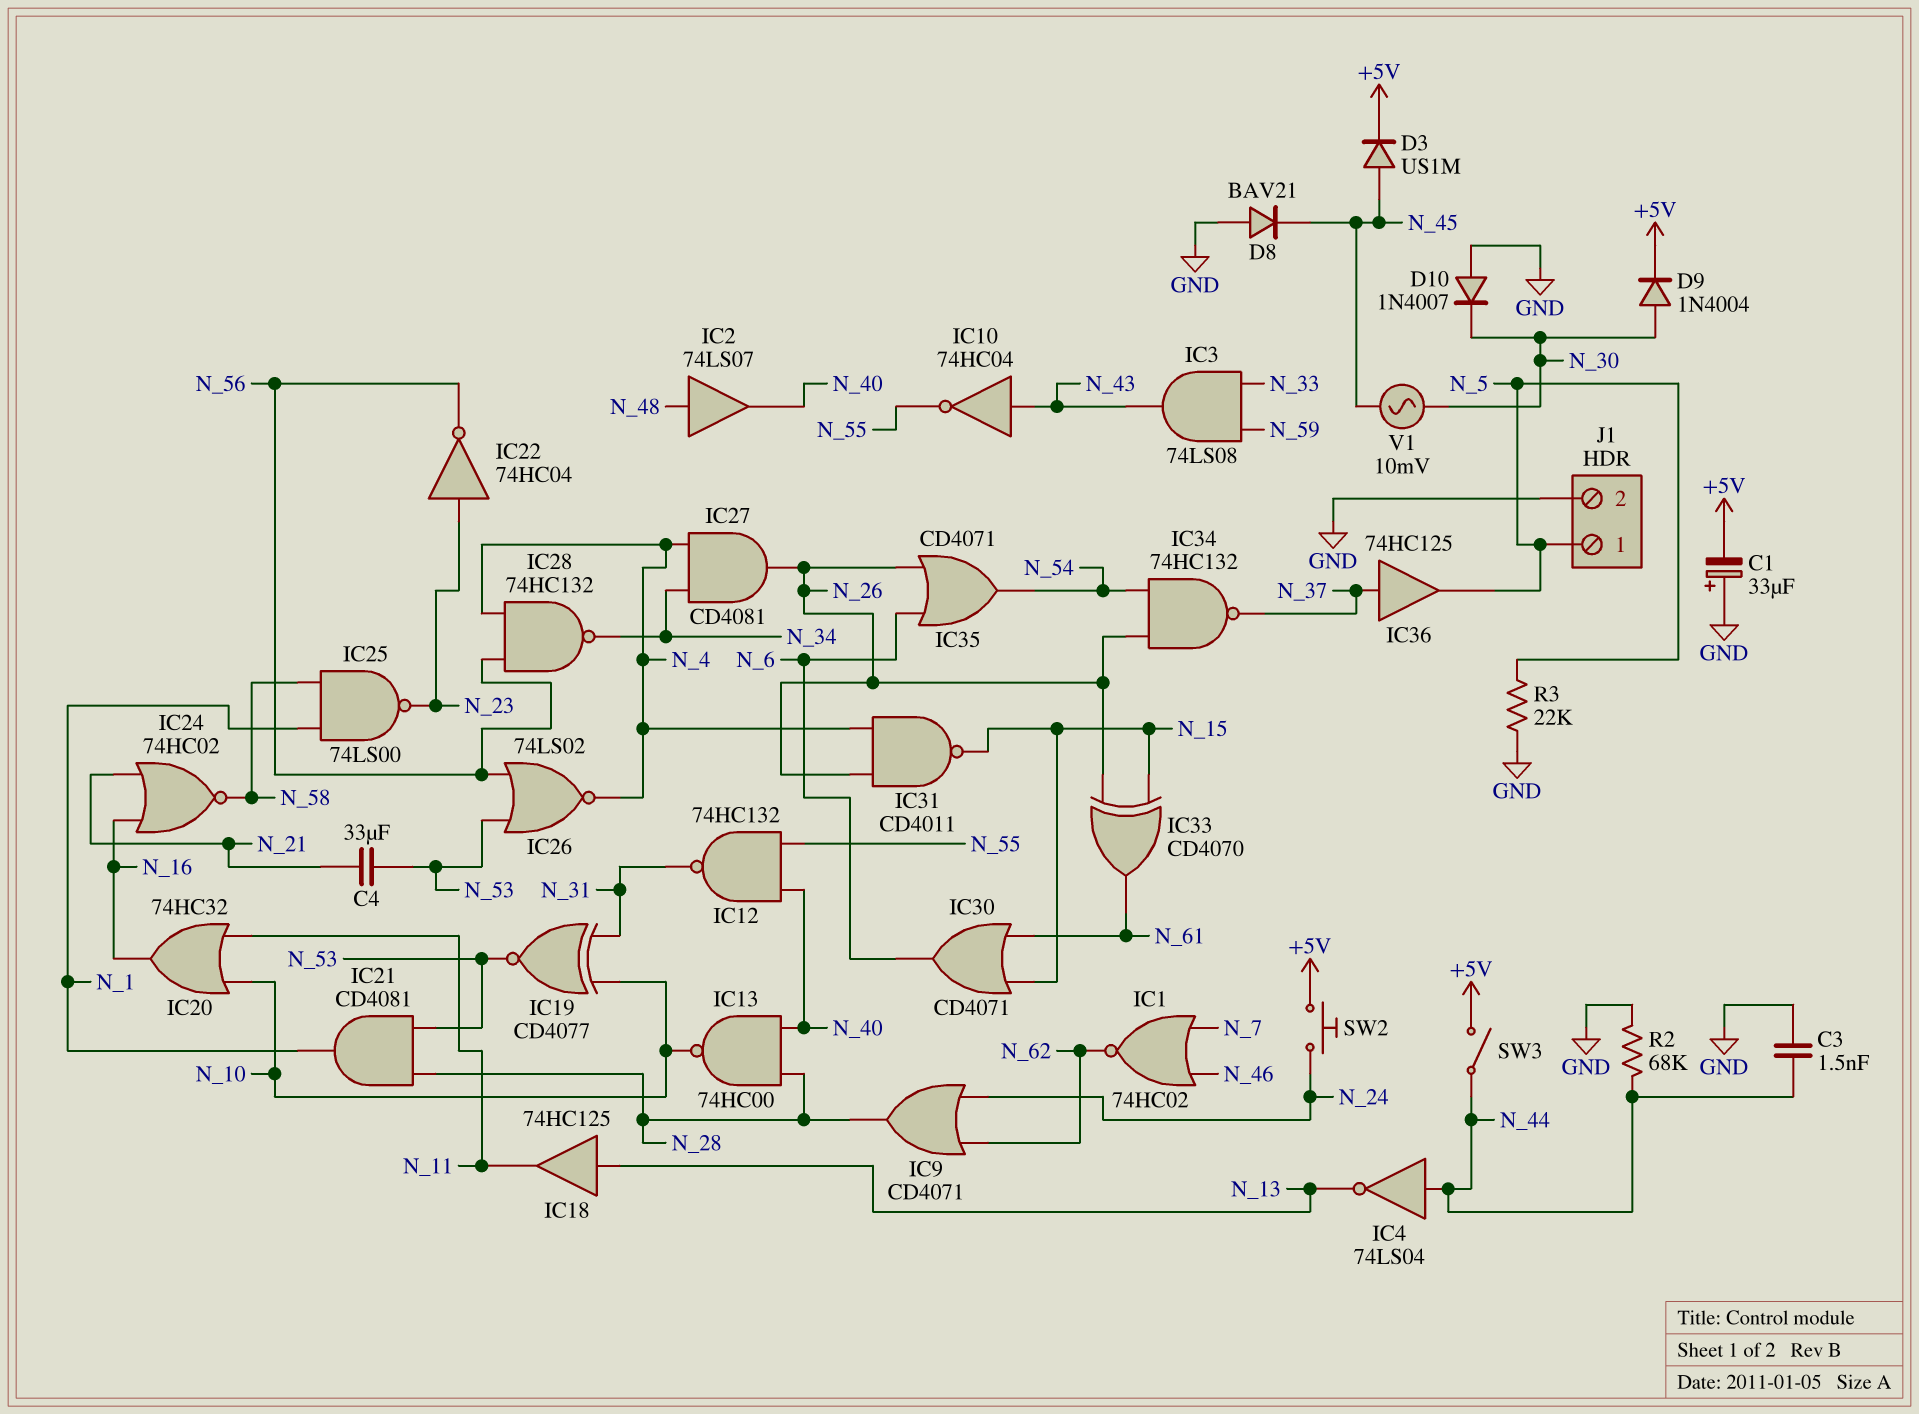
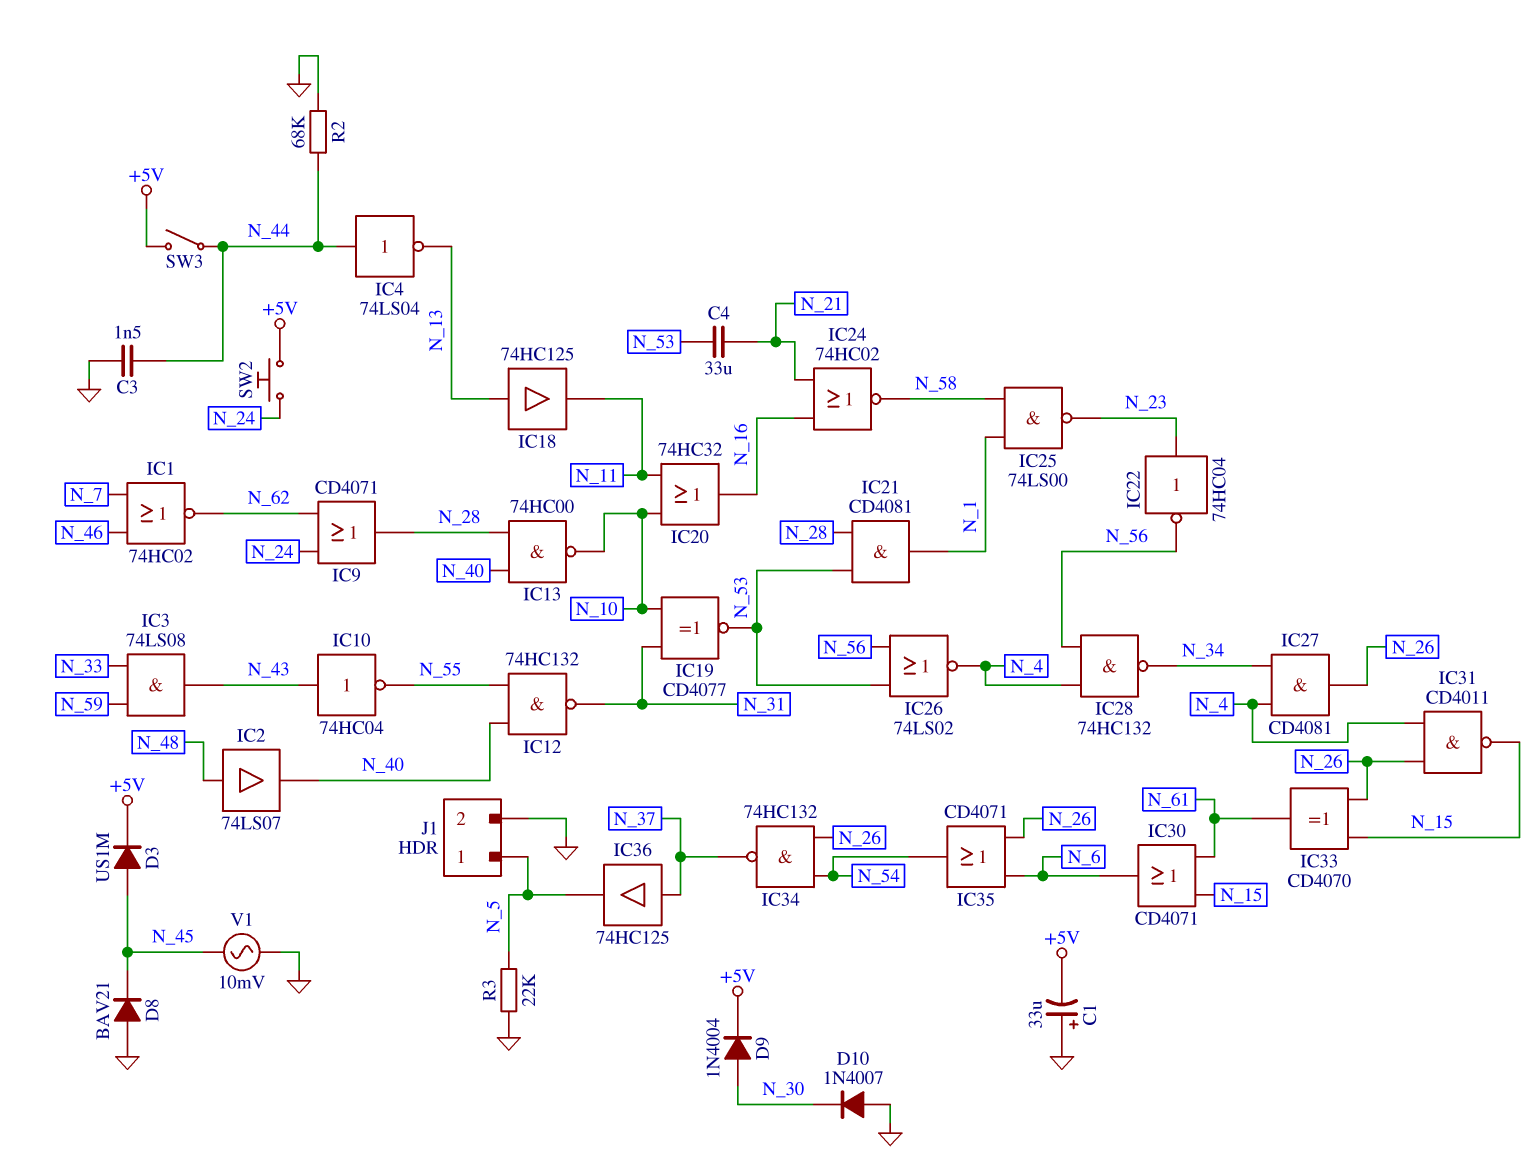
V1: AC 10mV (N_30, N_45) -> AC 10mV (GND, N_45)

